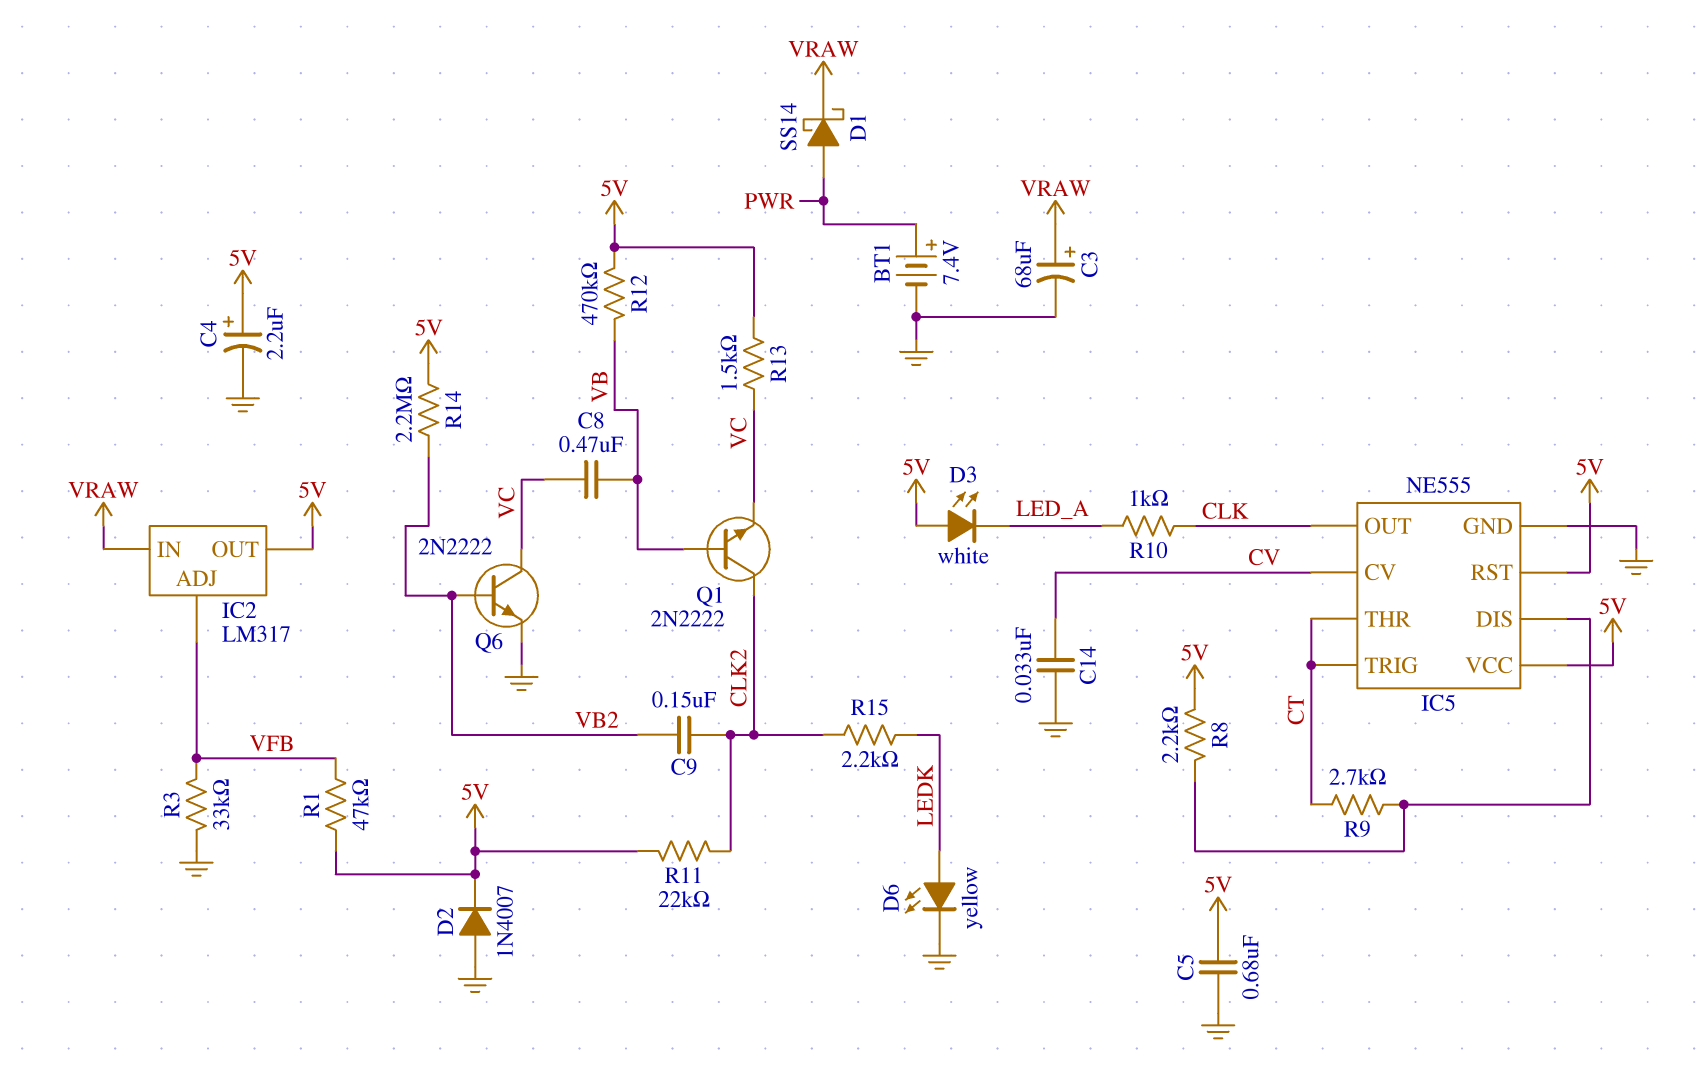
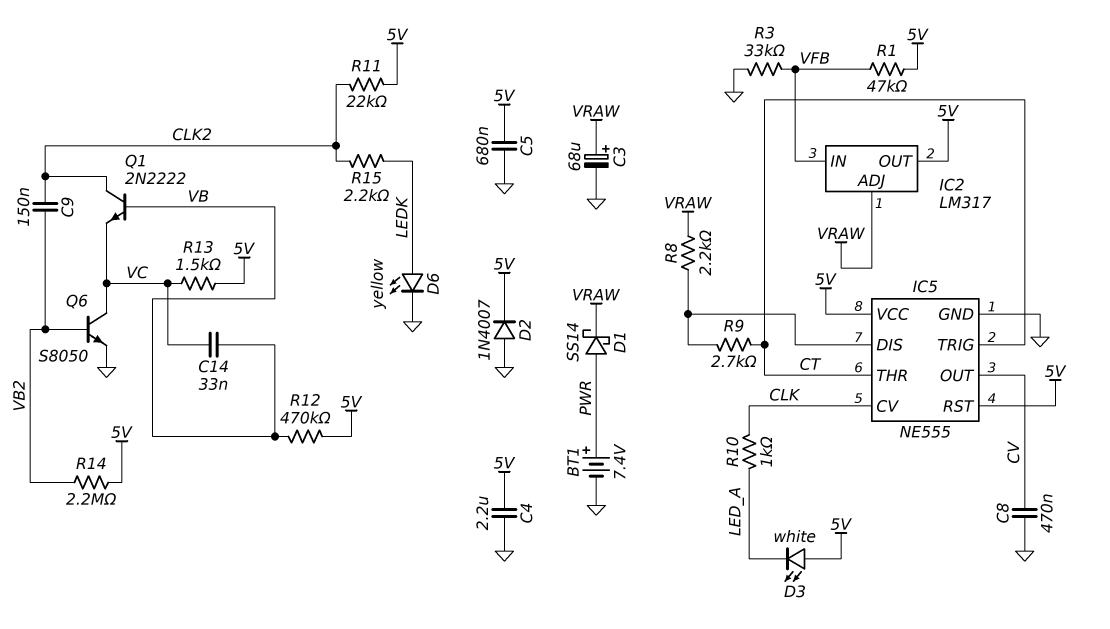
C4: 2.2uF (plus 5V, minus GND) -> 2.2uF (5V, GND)
C8: 470nF (VB, VC) -> 470nF (CV, GND)
C14: 33nF (CV, GND) -> 33nF (VB, VC)
IC2 pin ADJ: VFB -> VRAW
IC2 pin IN: VRAW -> VFB
IC5 pin CV: CV -> CLK
IC5 pin OUT: CLK -> CV
Q6: NPN 2N2222 (B VB2, C VC, E GND) -> NPN S8050 (B VB2, C VC, E GND)
R8: 2.2k (5V, IC5/DIS) -> 2.2k (IC5/DIS, VRAW)

